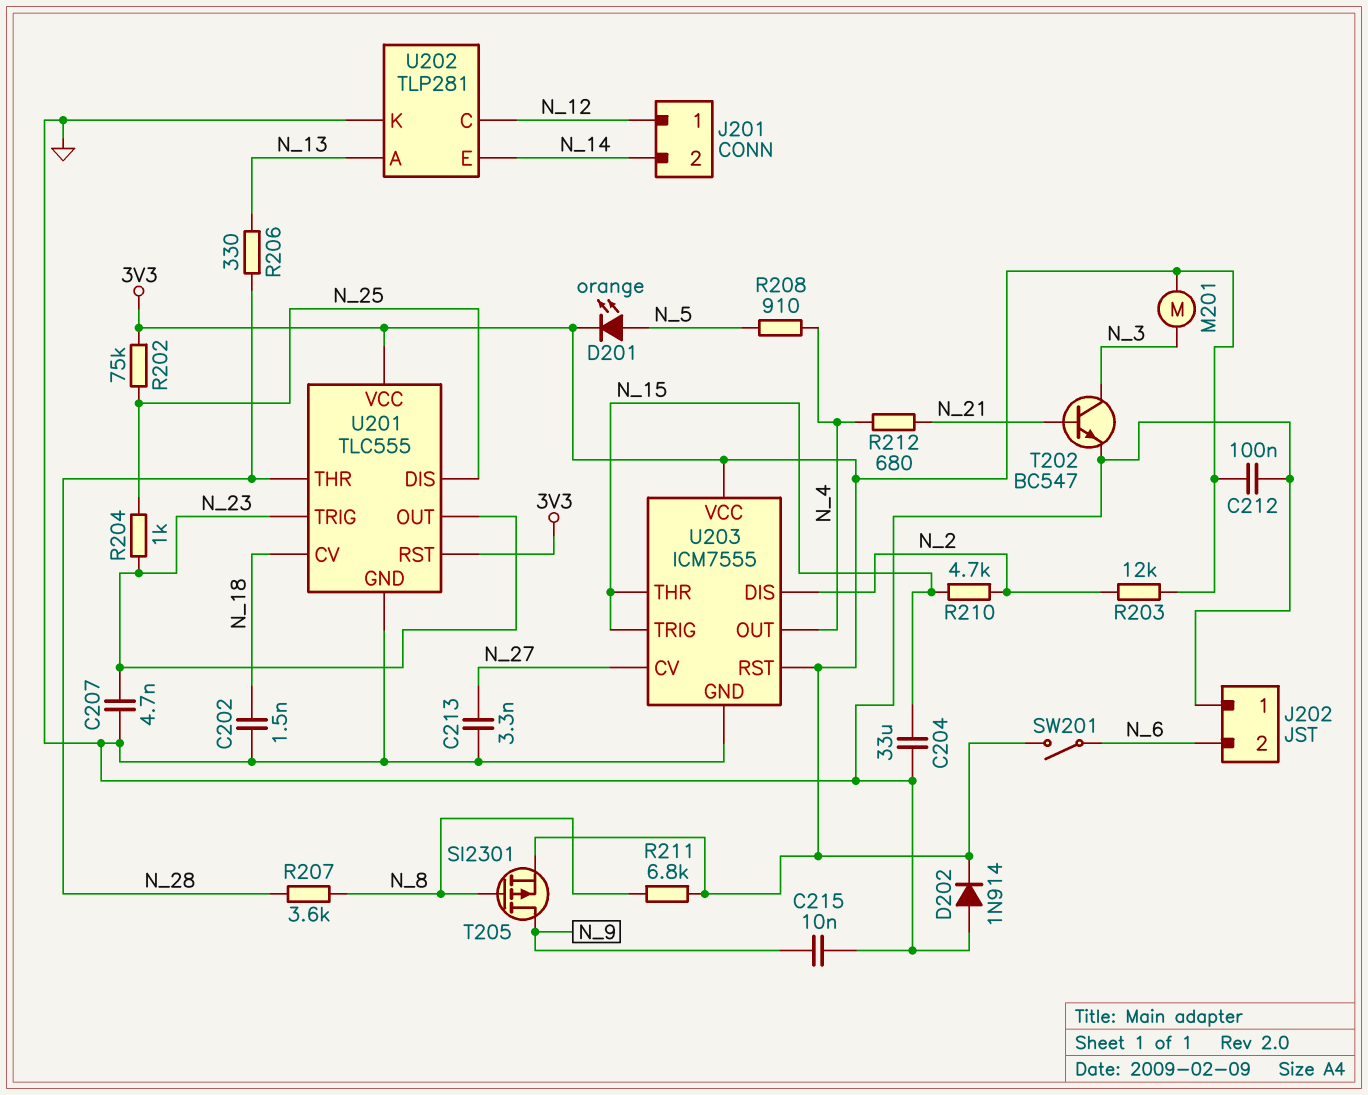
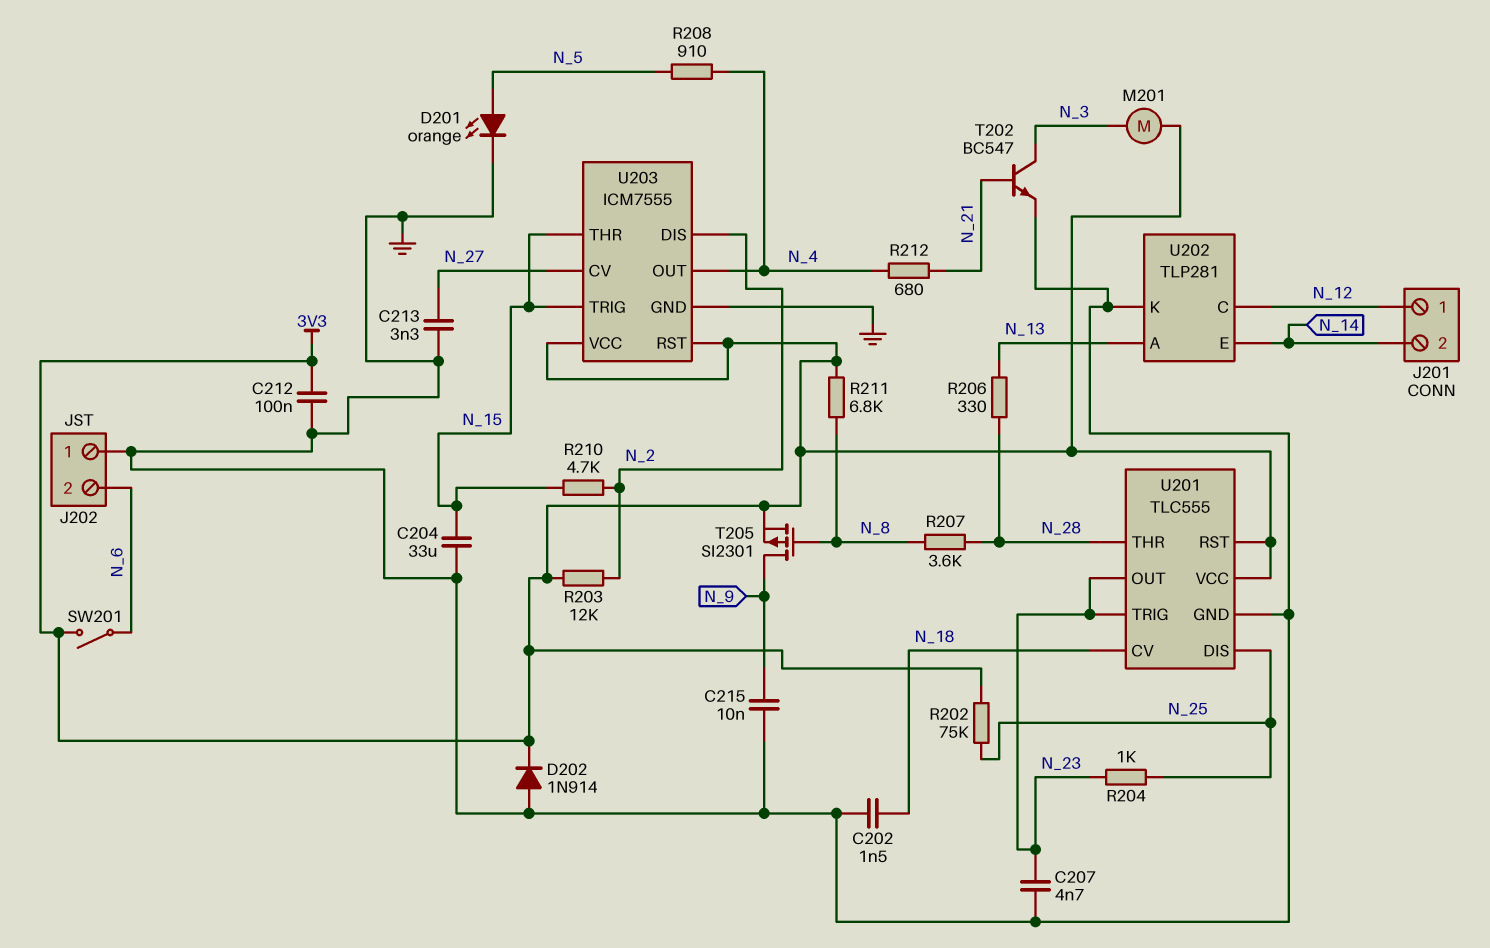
D201: LED orange (A N_5, K 3V3) -> LED orange (A N_5, K GND)

